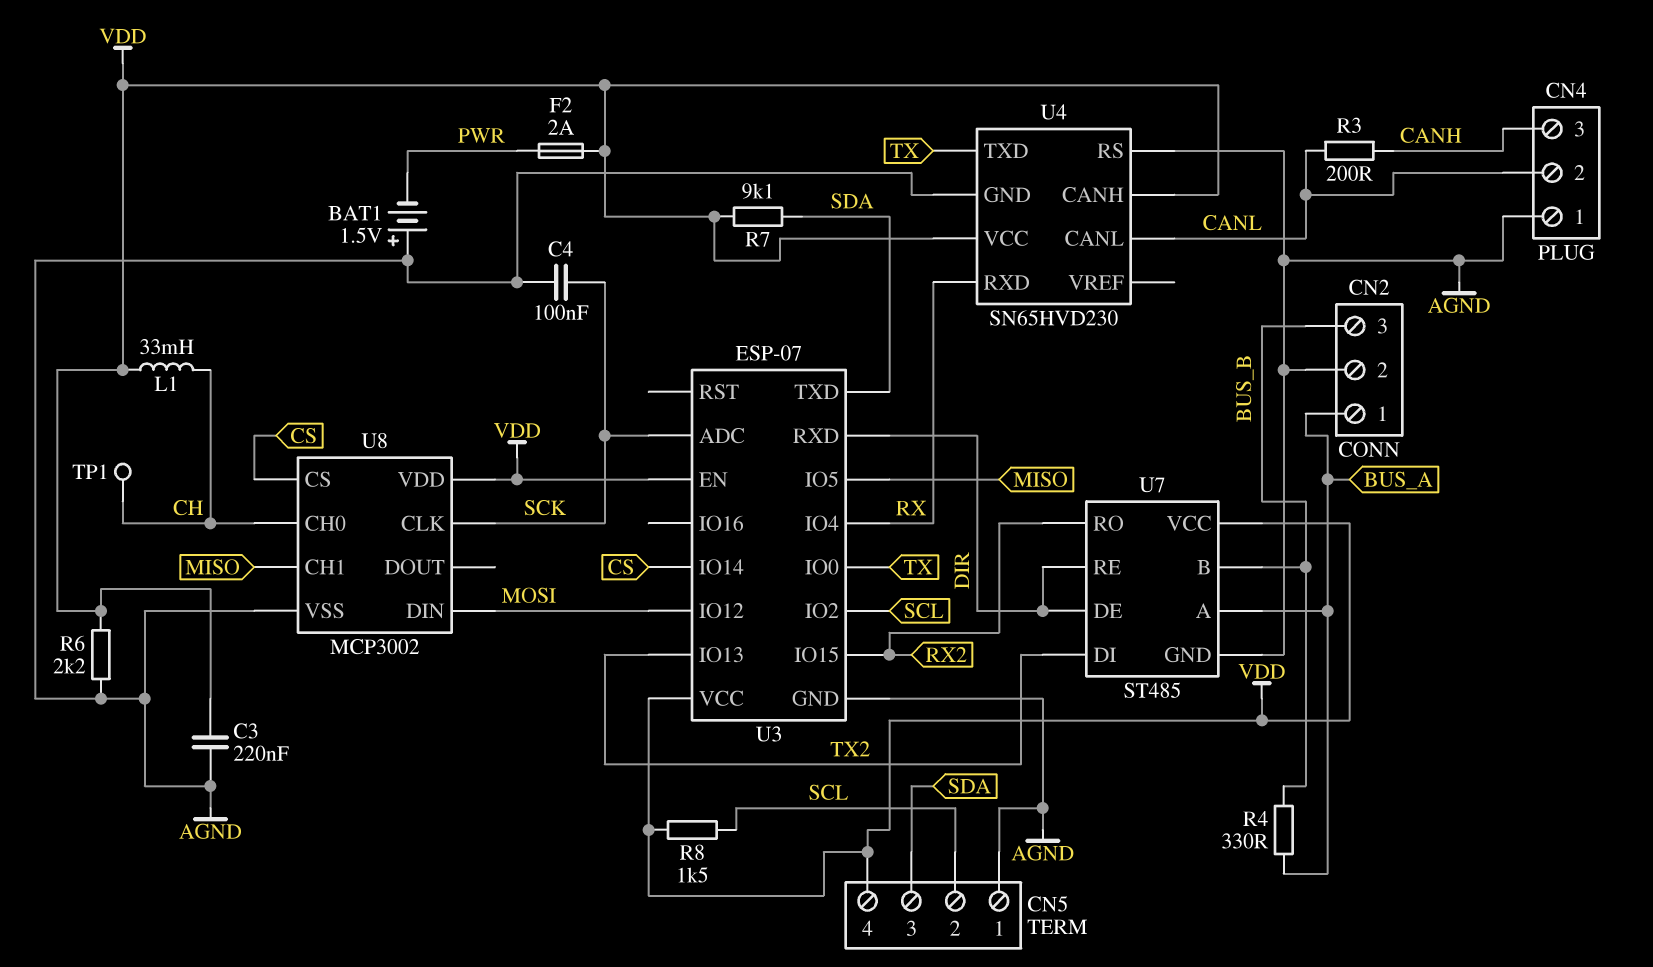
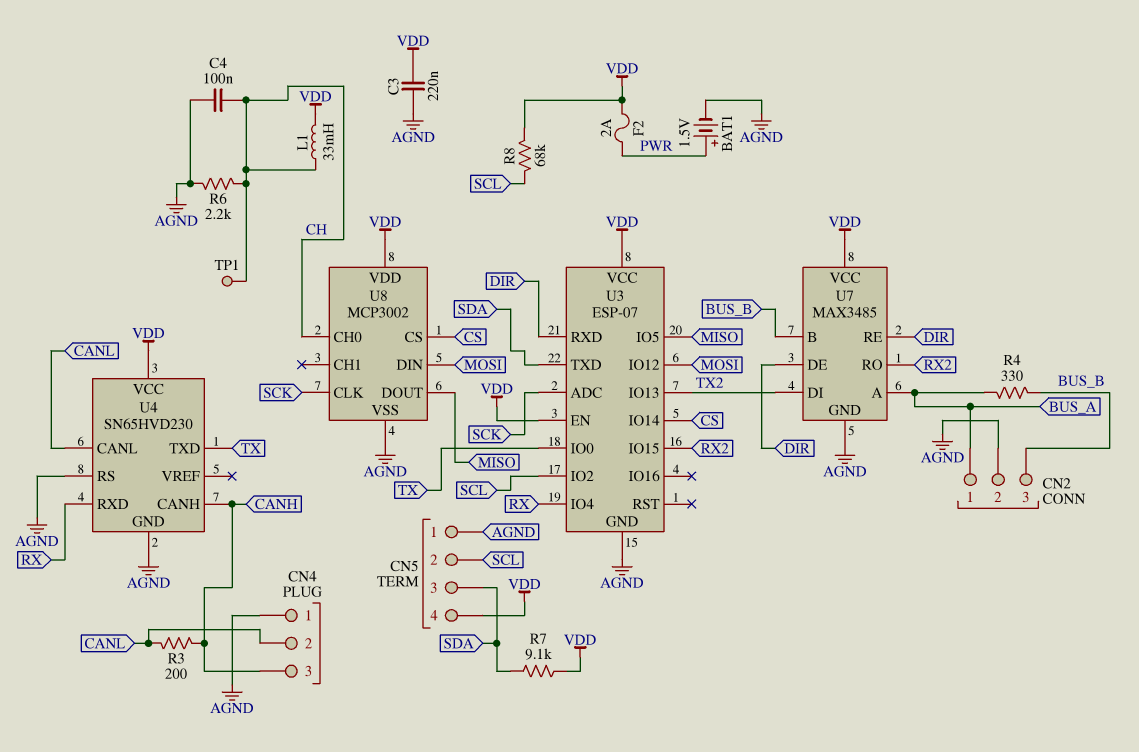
BAT1: 1.5V (plus AGND, minus PWR) -> 1.5V (plus PWR, minus AGND)
C4: 100nF (AGND, SCK) -> 100nF (AGND, CH)
R6: 2.2k (AGND, VDD) -> 2.2k (AGND, CH)
R8: 1.5k (SCL, VDD) -> 68k (SCL, VDD)
U4 pin CANH: VDD -> CANH
U7: ST485 -> MAX3485
U8 pin CH1: MISO -> none
U8 pin DOUT: none -> MISO

